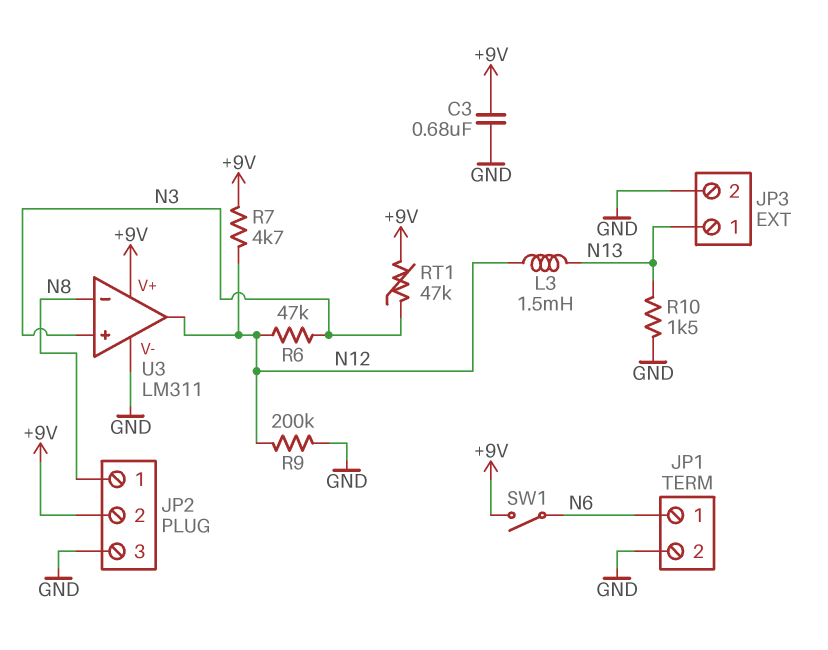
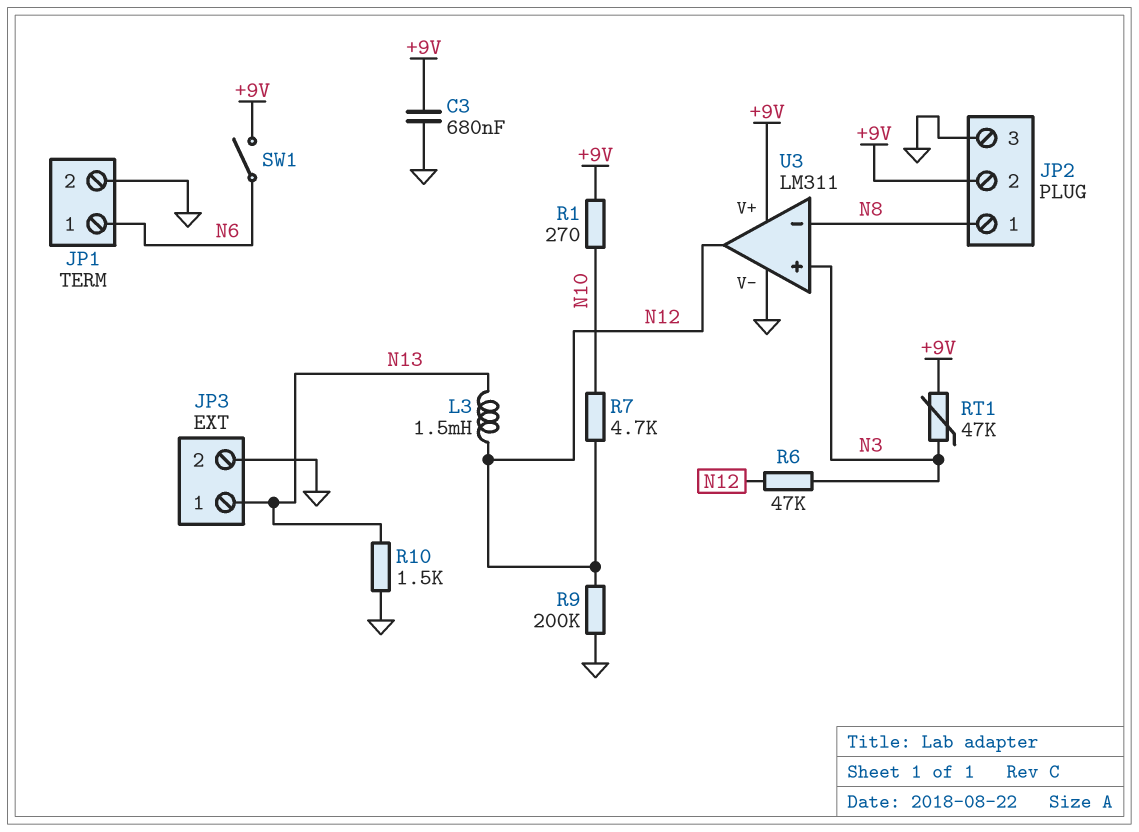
R1: none -> 270 (+9V, N10)
R7: 4.7k (+9V, N12) -> 4.7k (N10, N12)

